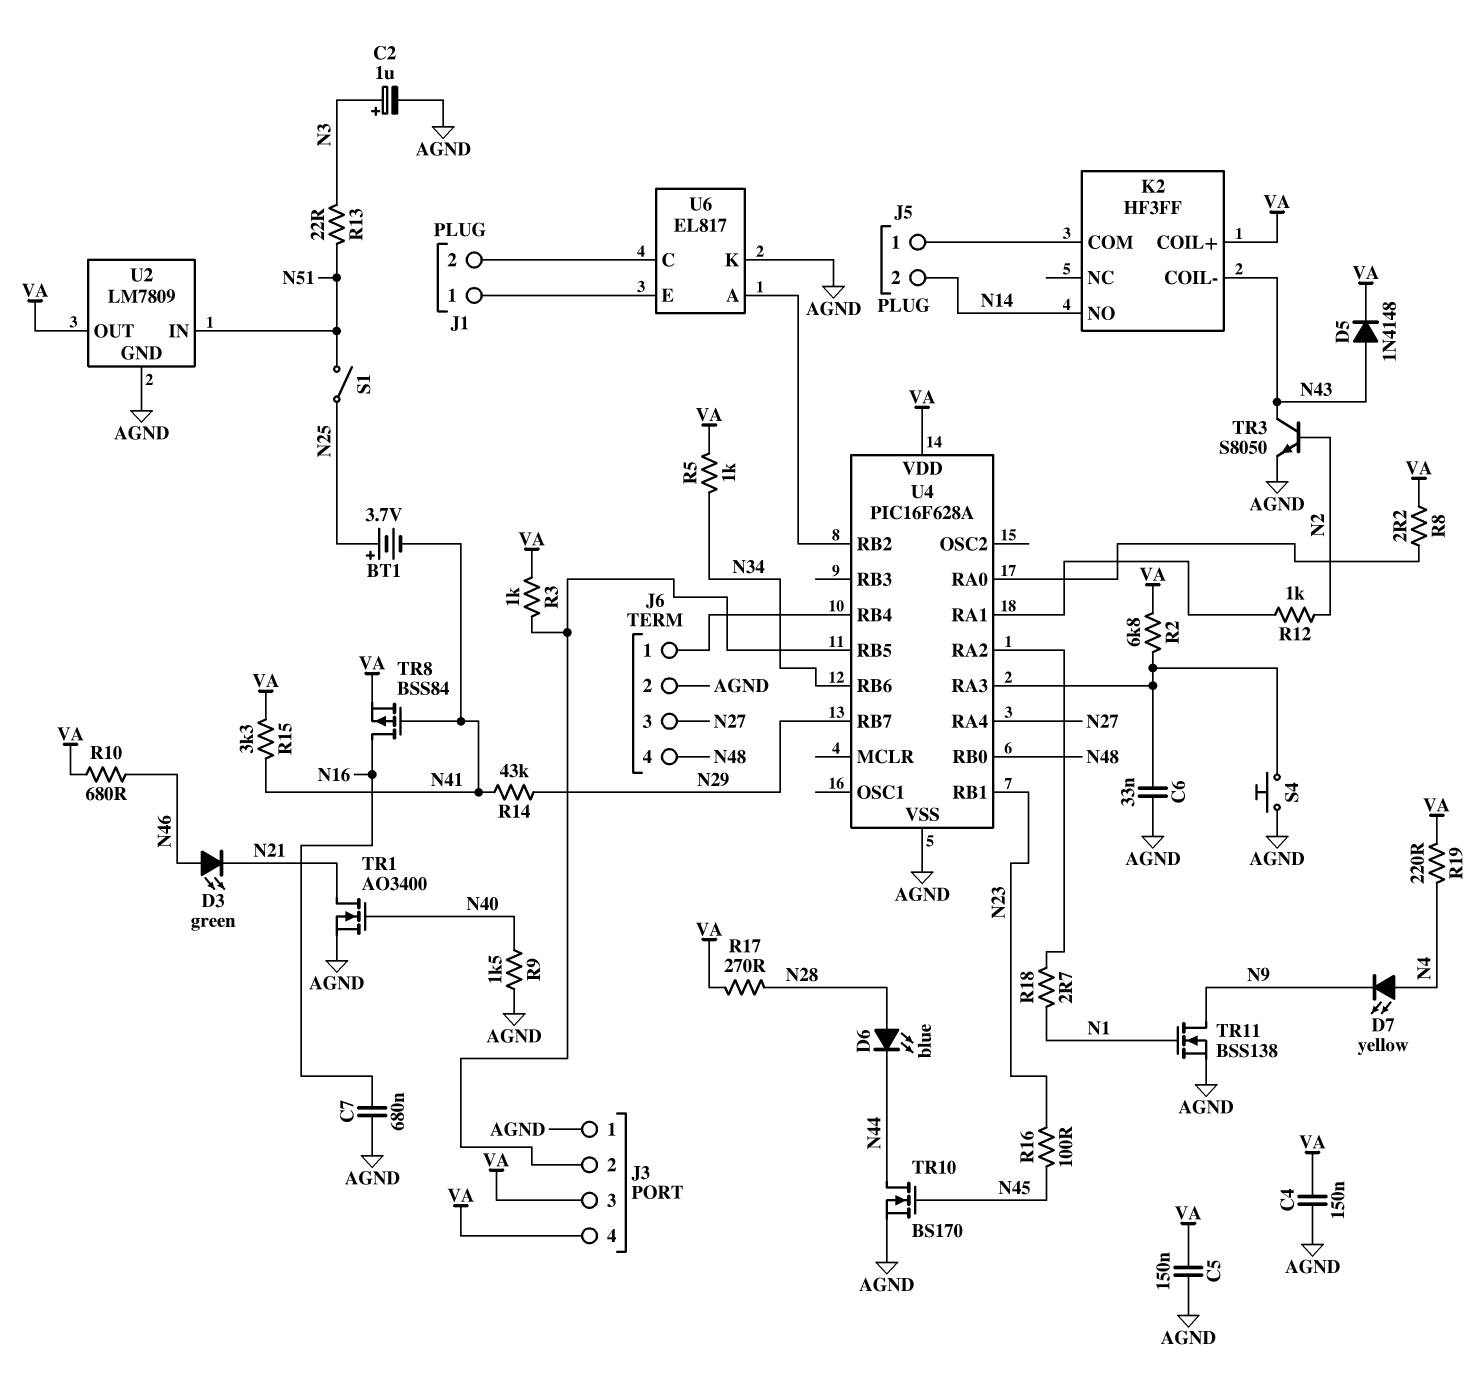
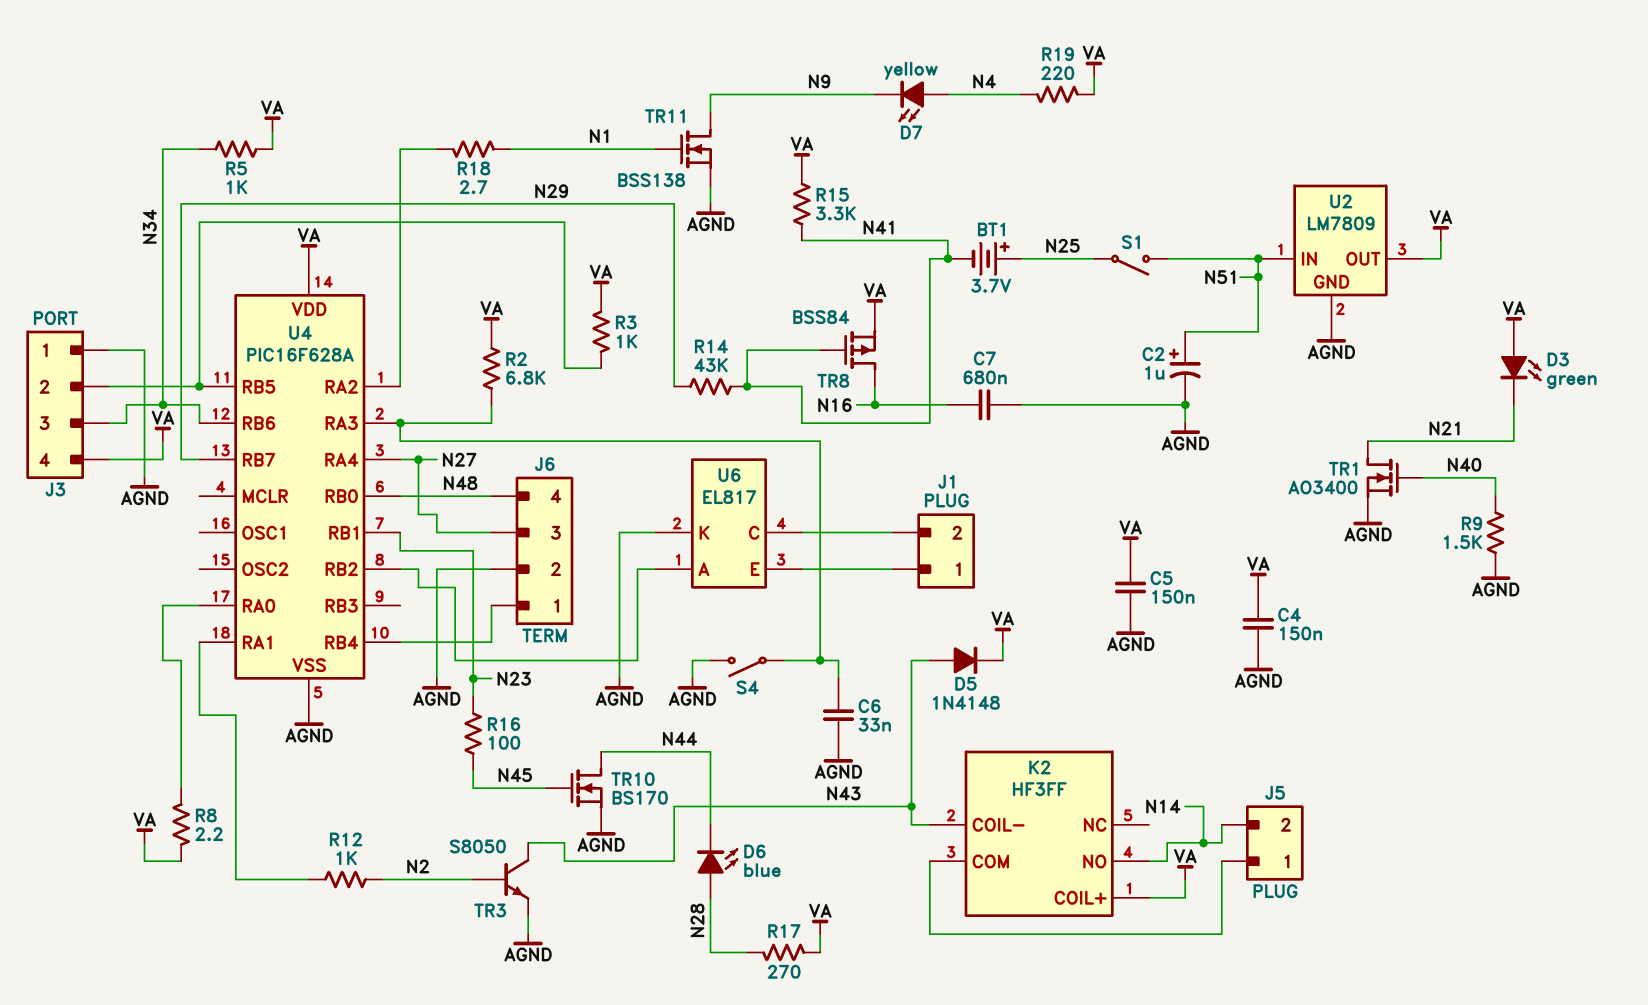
C2: 1uF (plus N3, minus AGND) -> 1uF (plus N51, minus AGND)
D3: LED green (A N46, K N21) -> LED green (A VA, K N21)
J3 pin 3: VA -> N34
R10: 680 (N46, VA) -> none
R13: 22 (N3, N51) -> none
S4: button (AGND, U4/RA3) -> switch (AGND, U4/RA3)

